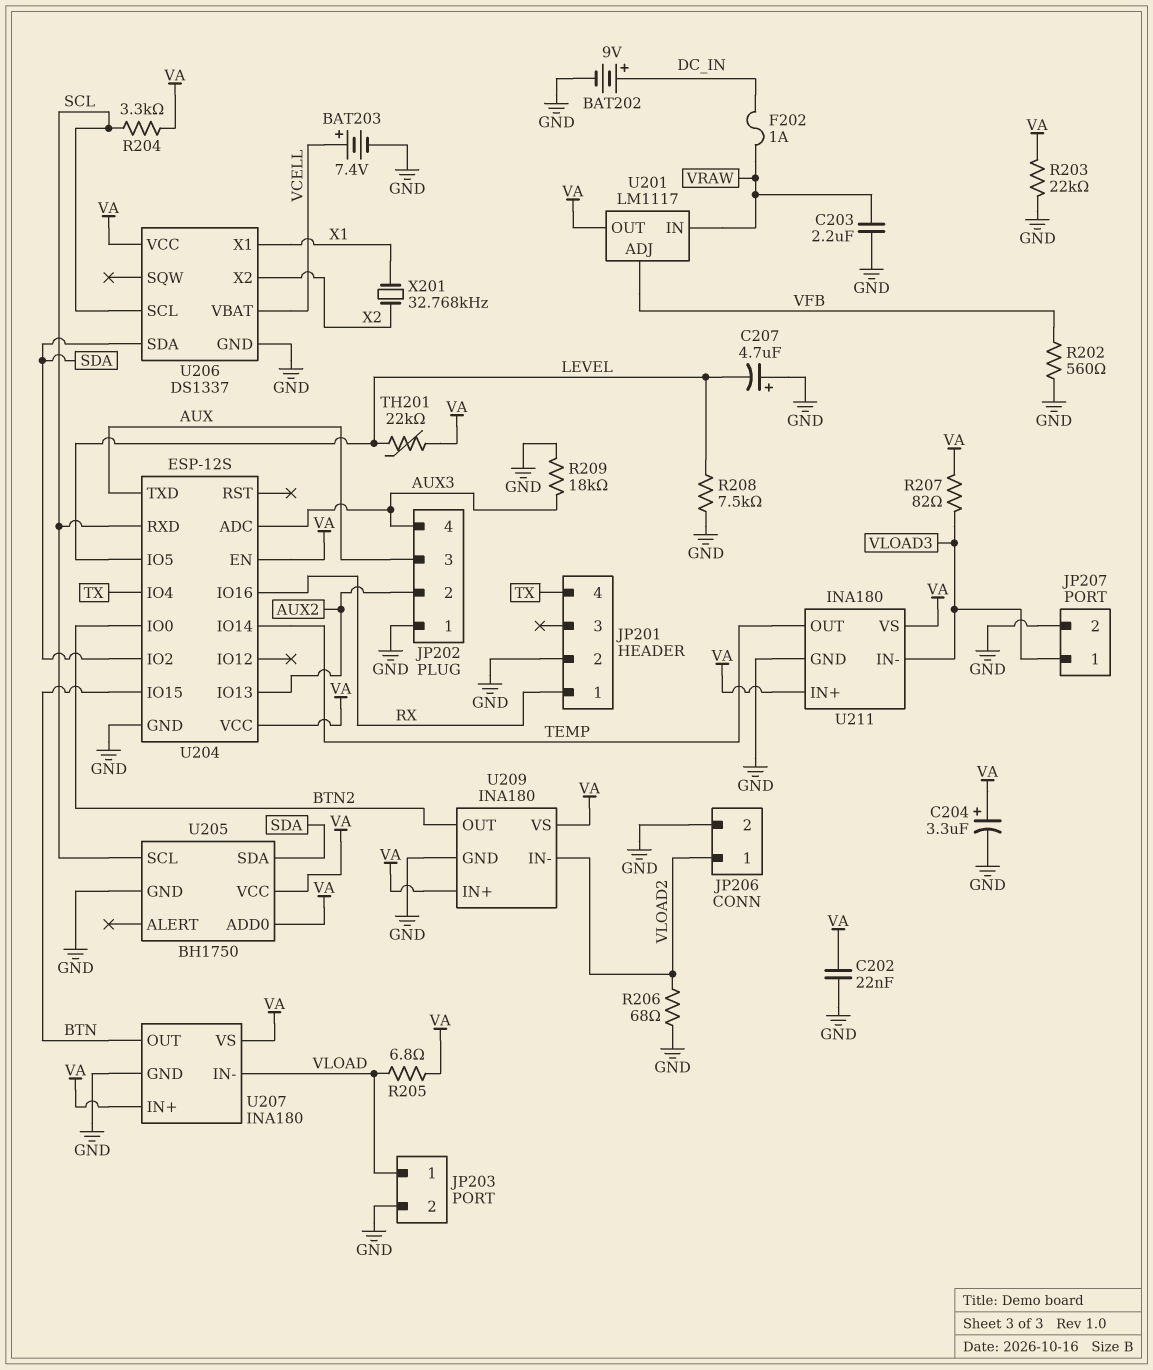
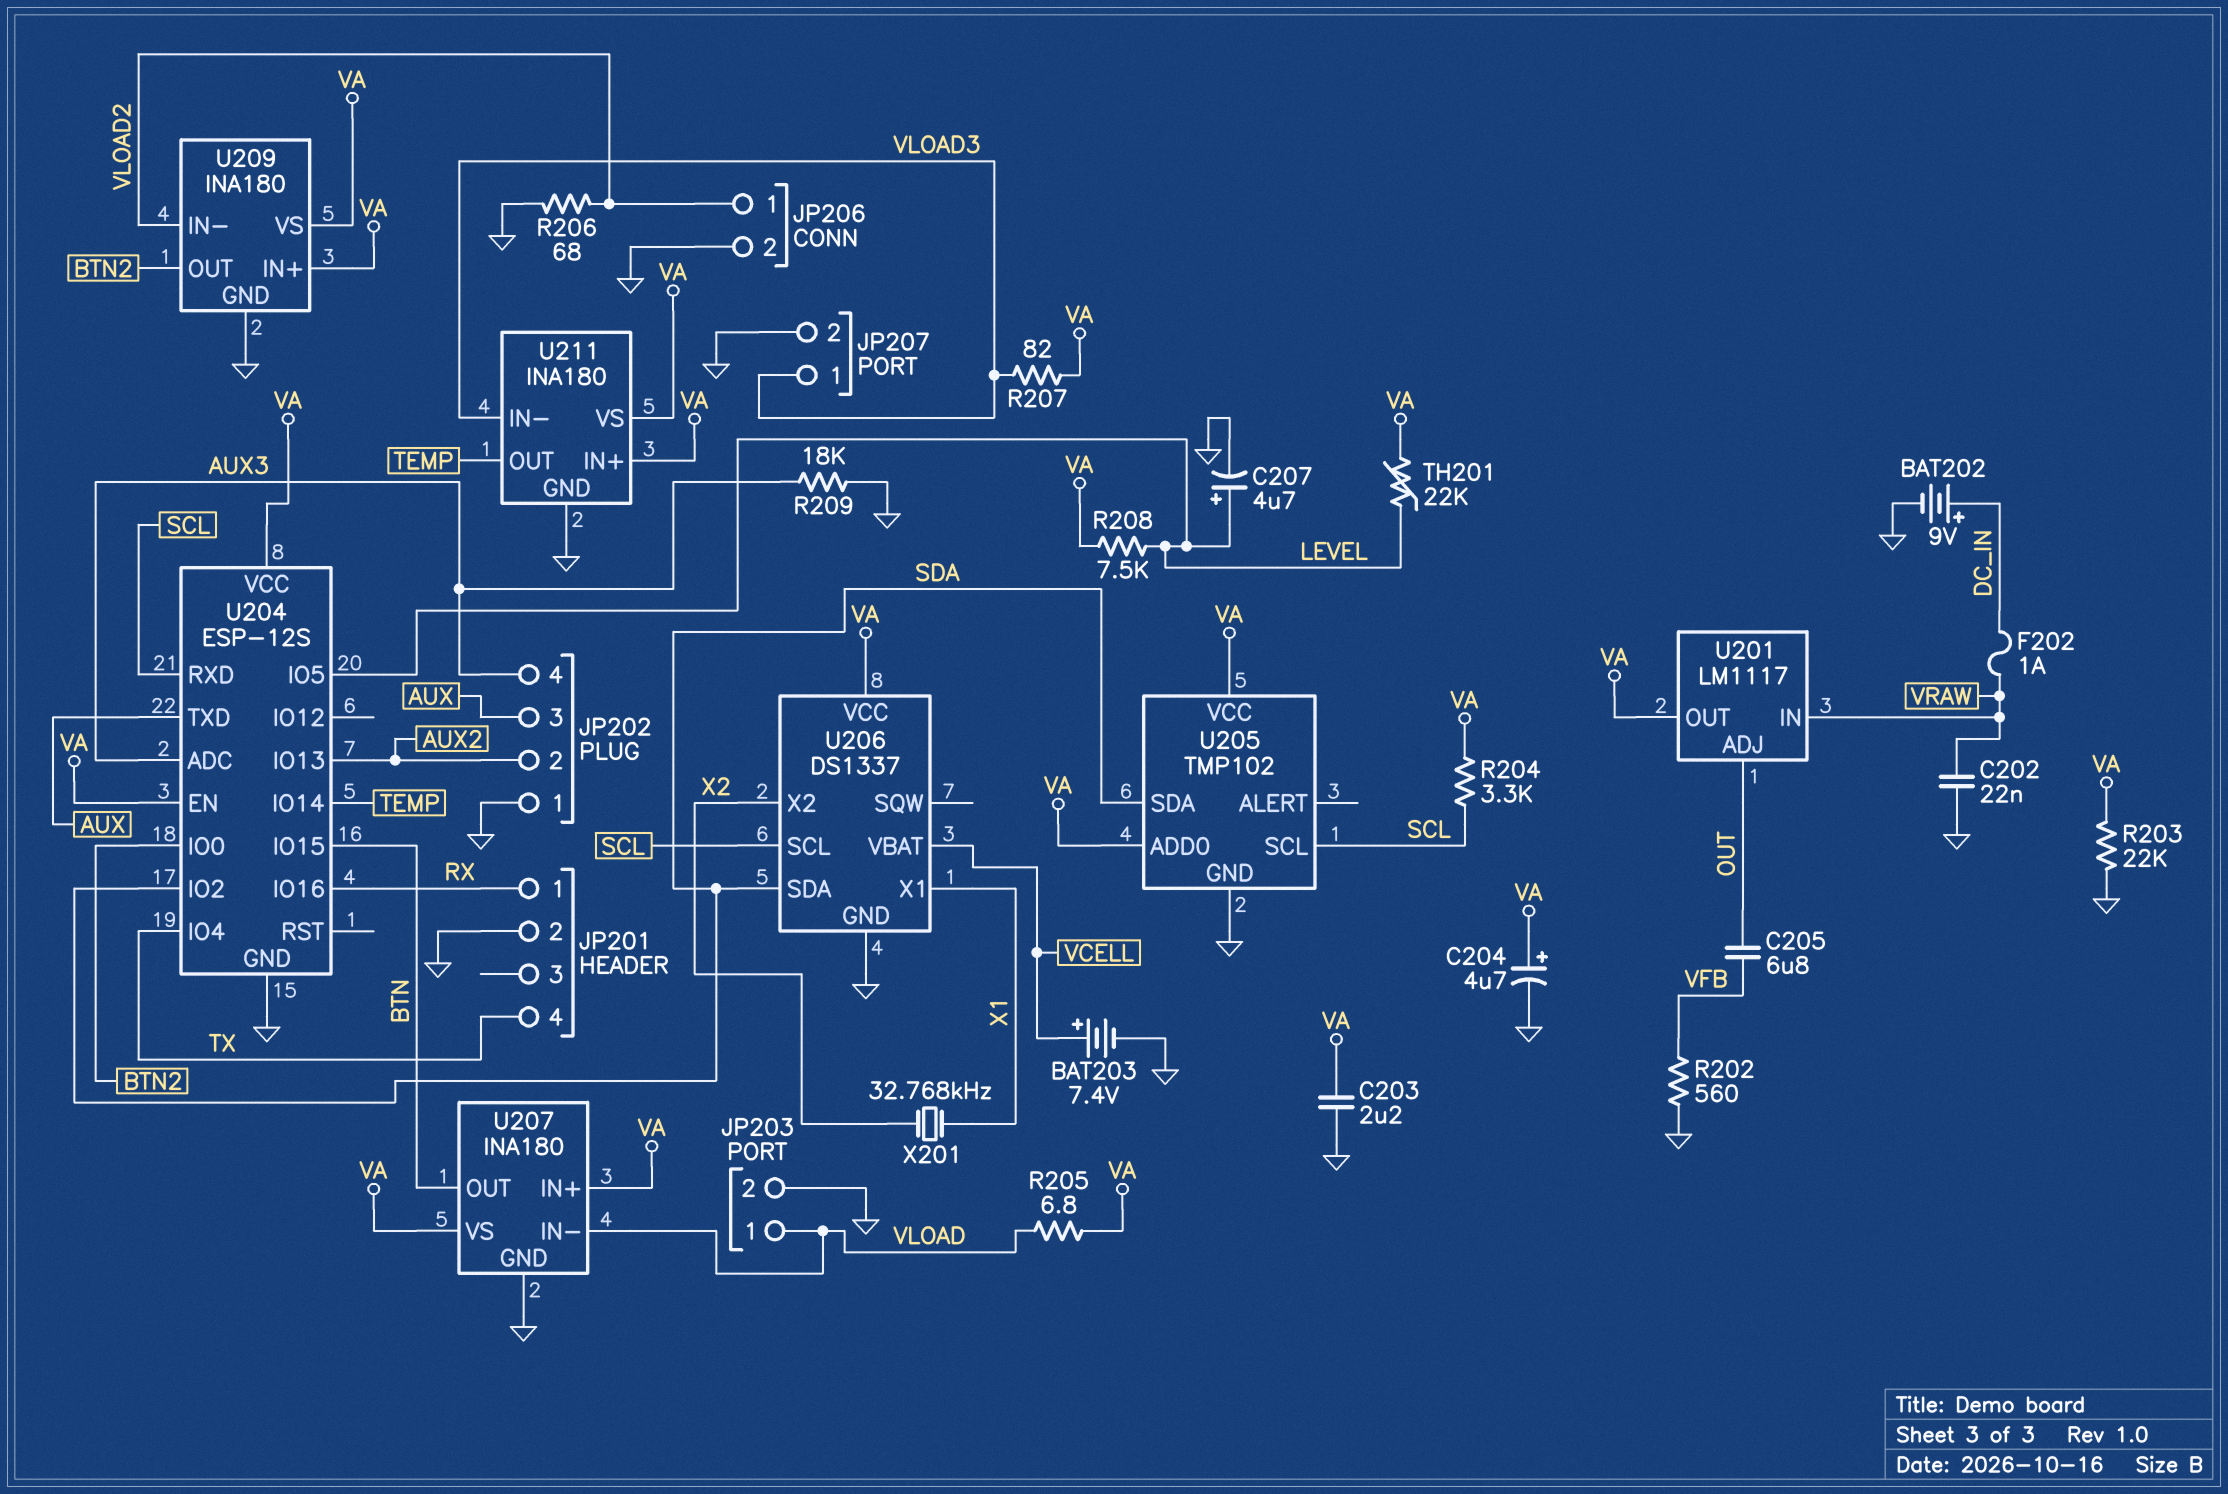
C202: 22nF (GND, VA) -> 22nF (GND, VRAW)
C203: 2.2uF (GND, VRAW) -> 2.2uF (GND, VA)
C204: 3.3uF (plus VA, minus GND) -> 4.7uF (plus VA, minus GND)
C205: none -> 6.8uF (OUT, VFB)
C207: 4.7uF (plus GND, minus LEVEL) -> 4.7uF (plus LEVEL, minus GND)
R208: 7.5k (GND, LEVEL) -> 7.5k (LEVEL, VA)
U201 pin ADJ: VFB -> OUT
U205: BH1750 -> TMP102

